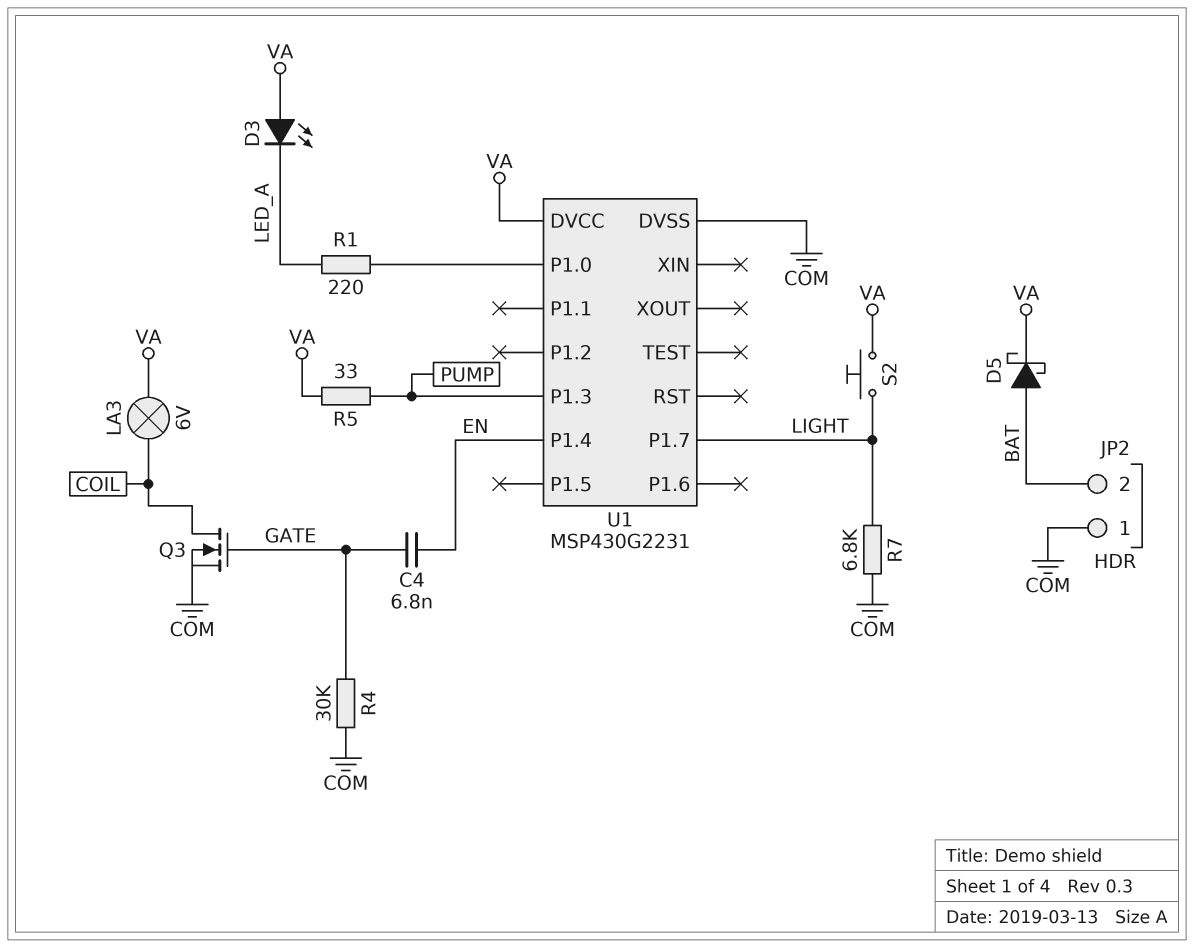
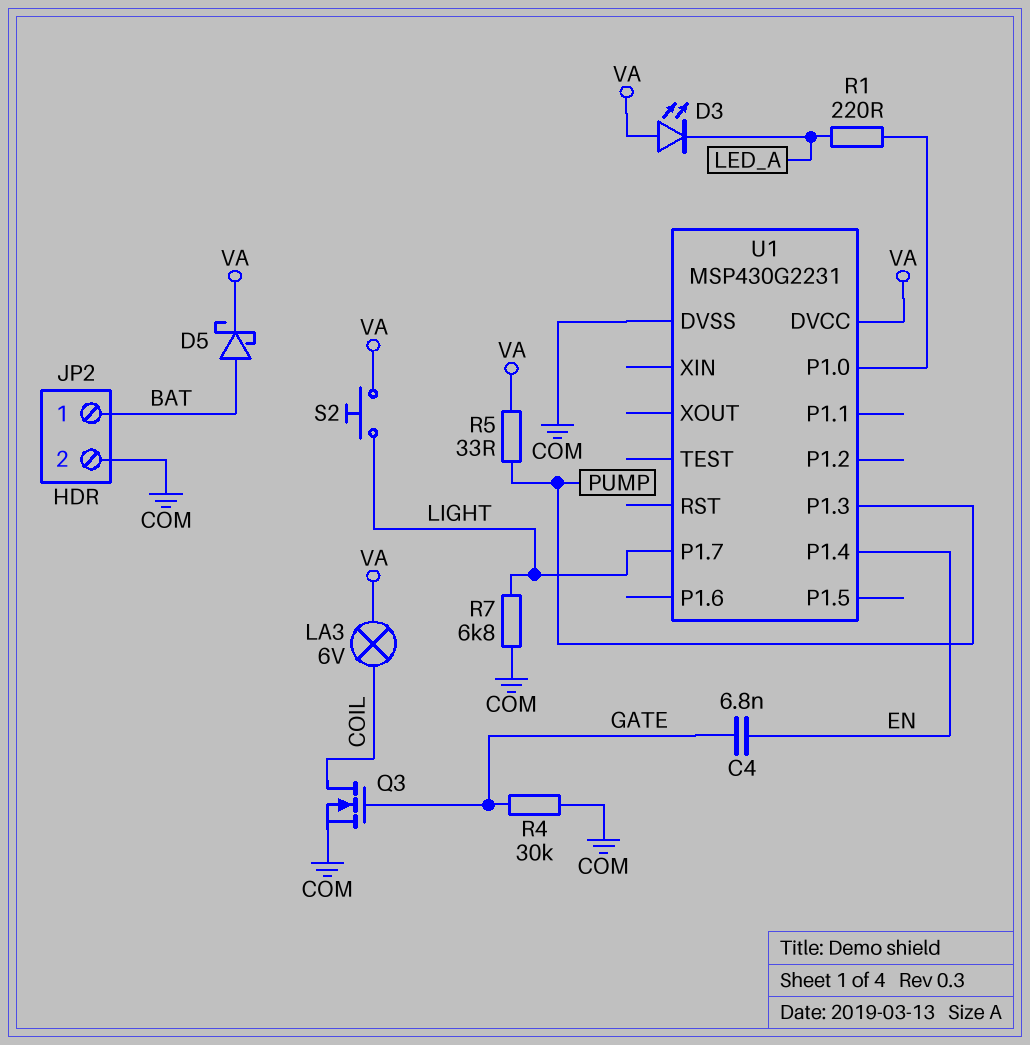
JP2 pin 1: COM -> BAT
JP2 pin 2: BAT -> COM

